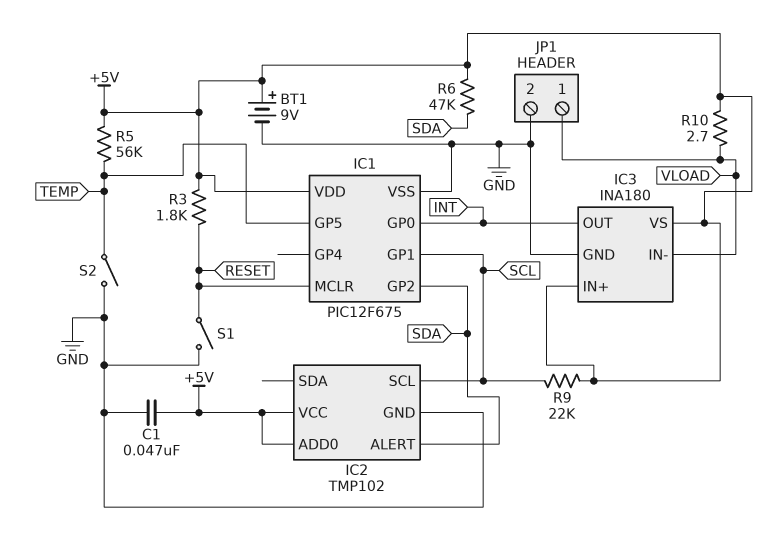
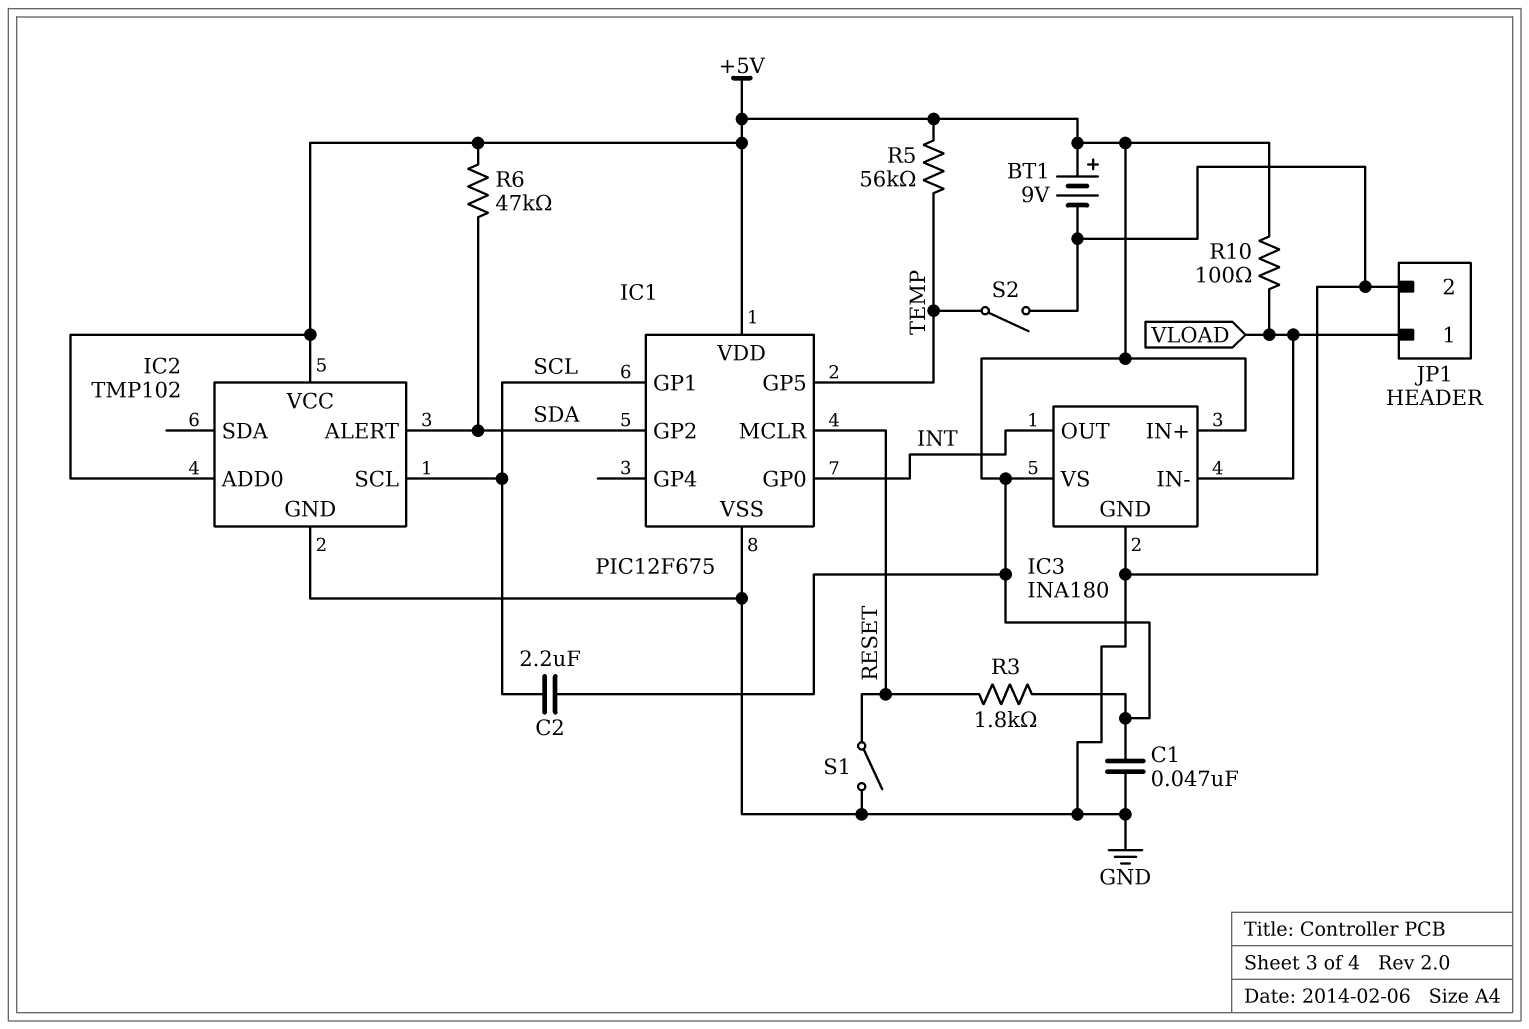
C2: none -> 2.2uF (+5V, SCL)
R9: 22k (+5V, SCL) -> none
R10: 2.7 (+5V, VLOAD) -> 100 (+5V, VLOAD)

